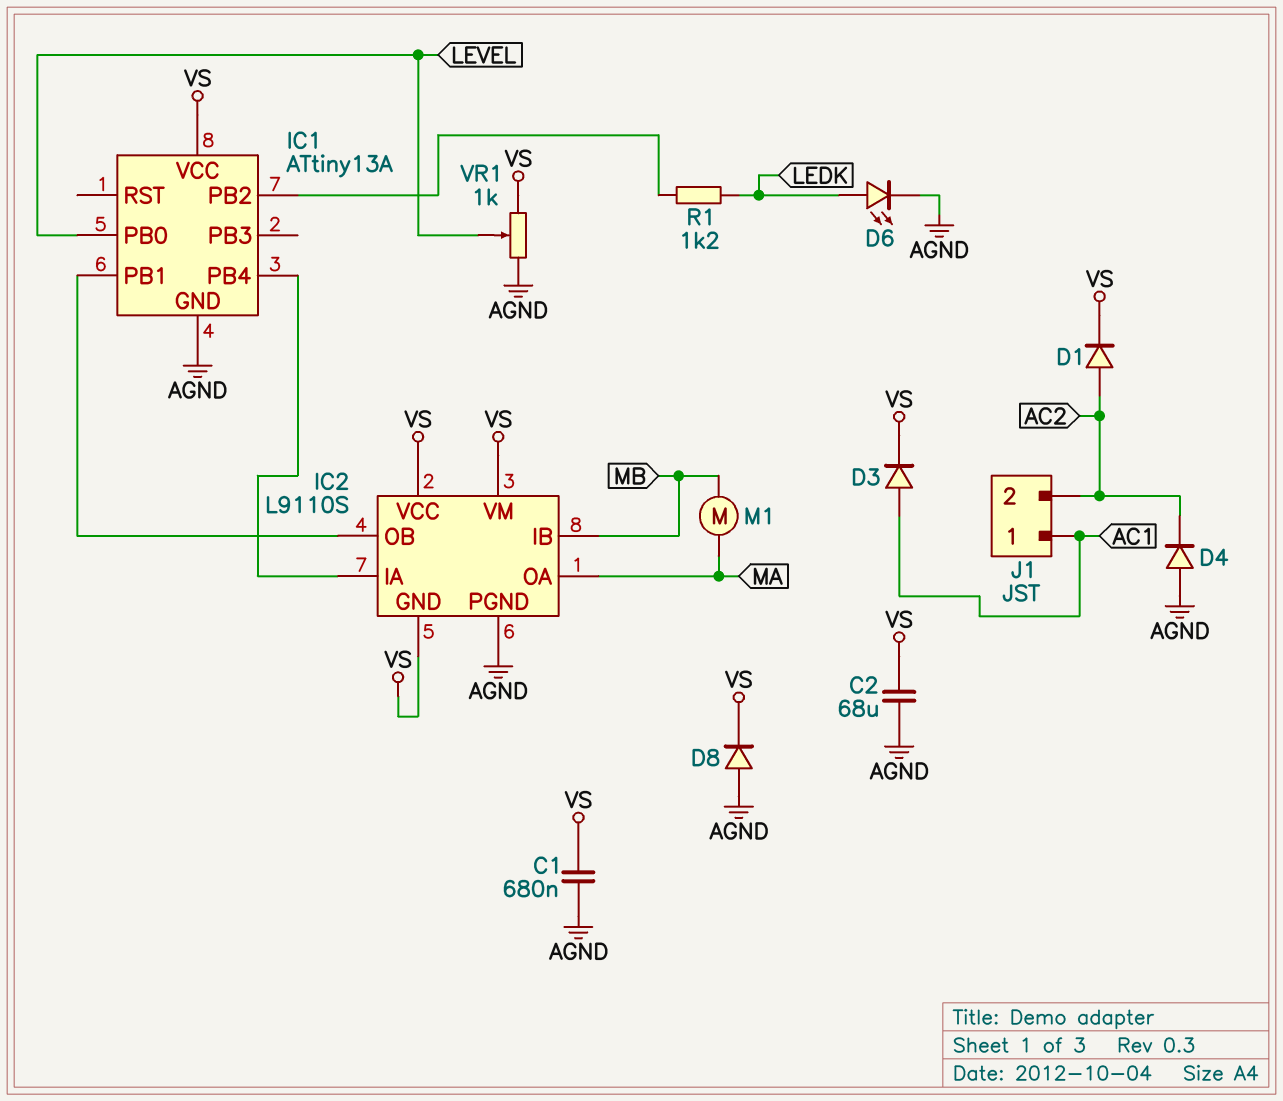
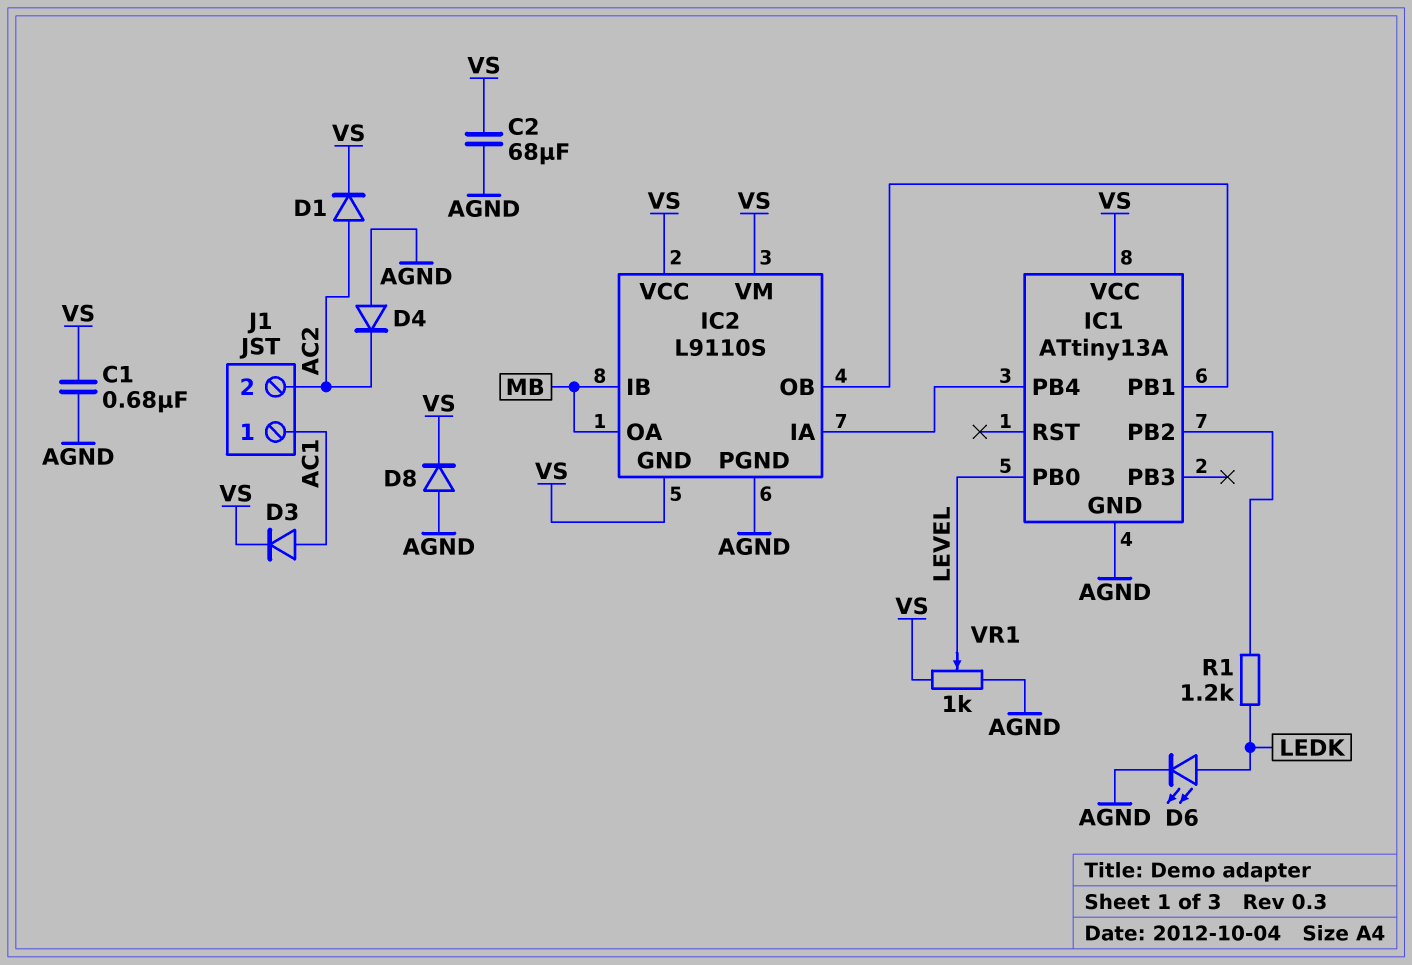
IC2 pin OA: MA -> MB
M1: motor (MA, MB) -> none

